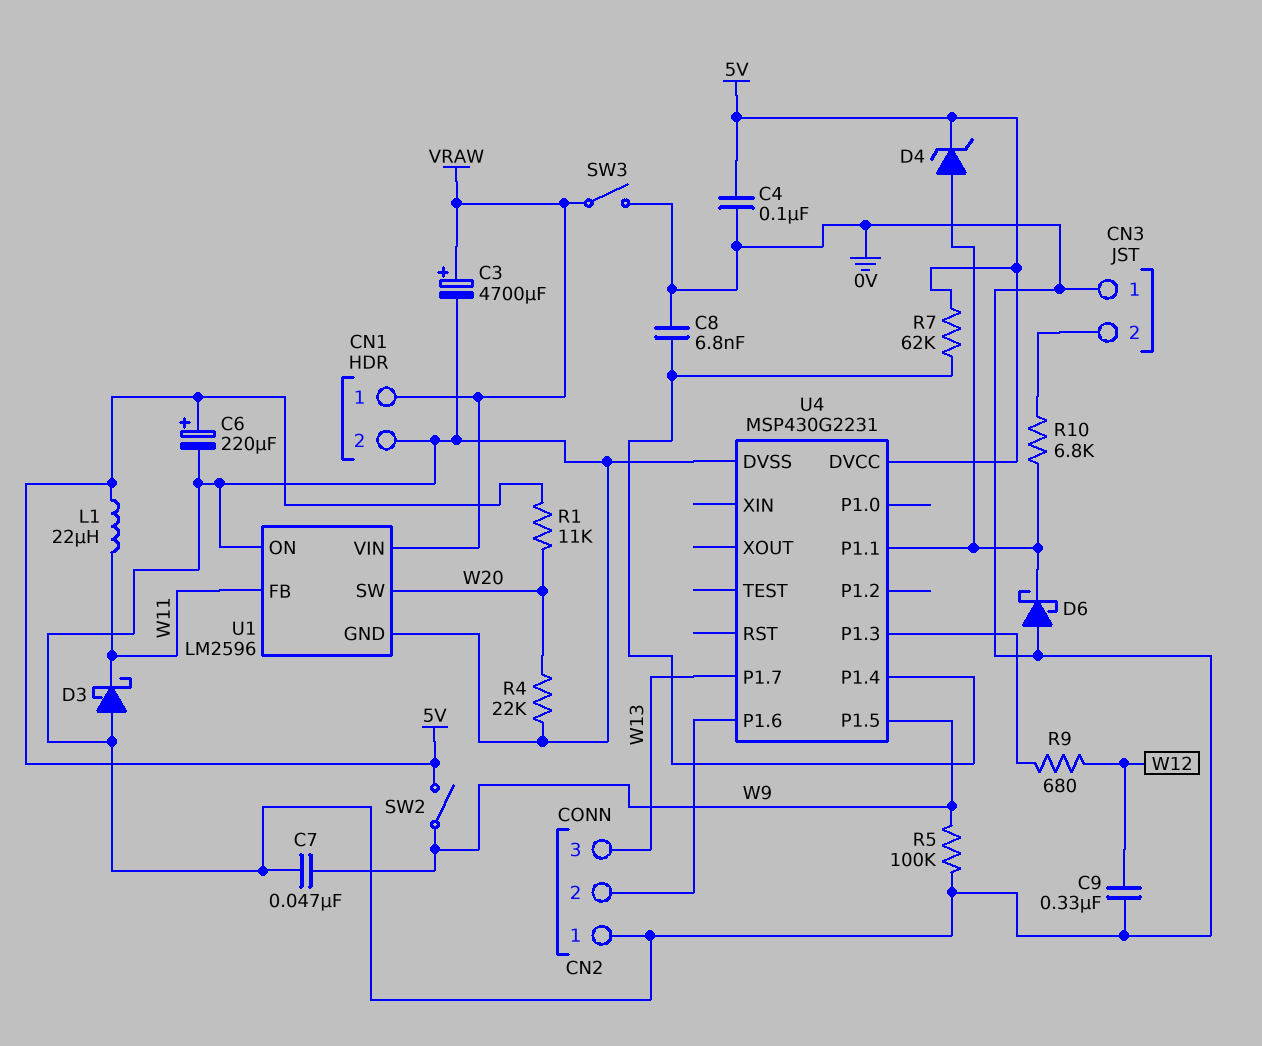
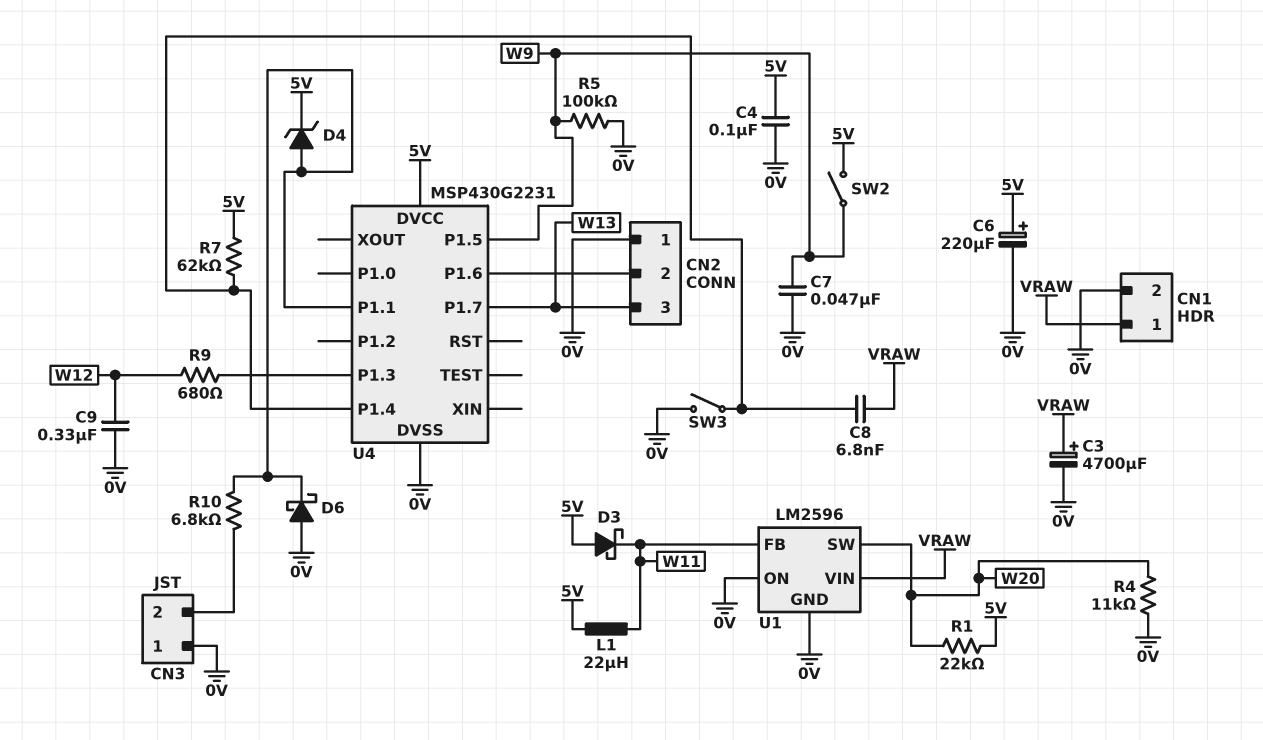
C8: 6.8nF (0V, U4/P1.4) -> 6.8nF (U4/P1.4, VRAW)
D3: schottky (A 0V, K W11) -> schottky (A 5V, K W11)
R1: 11k (5V, W20) -> 22k (5V, W20)
R4: 22k (0V, W20) -> 11k (0V, W20)
SW3: switch (0V, VRAW) -> switch (0V, U4/P1.4)

